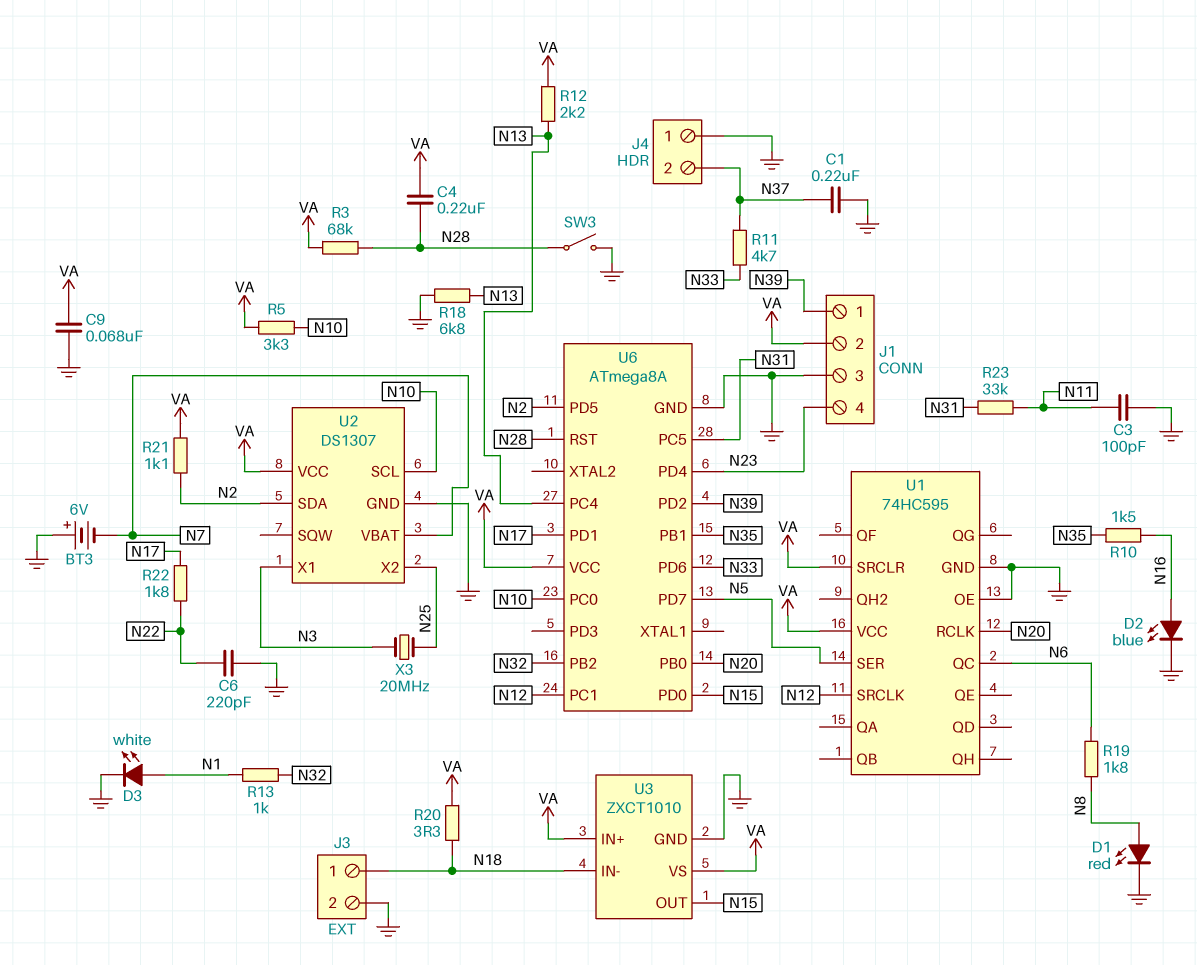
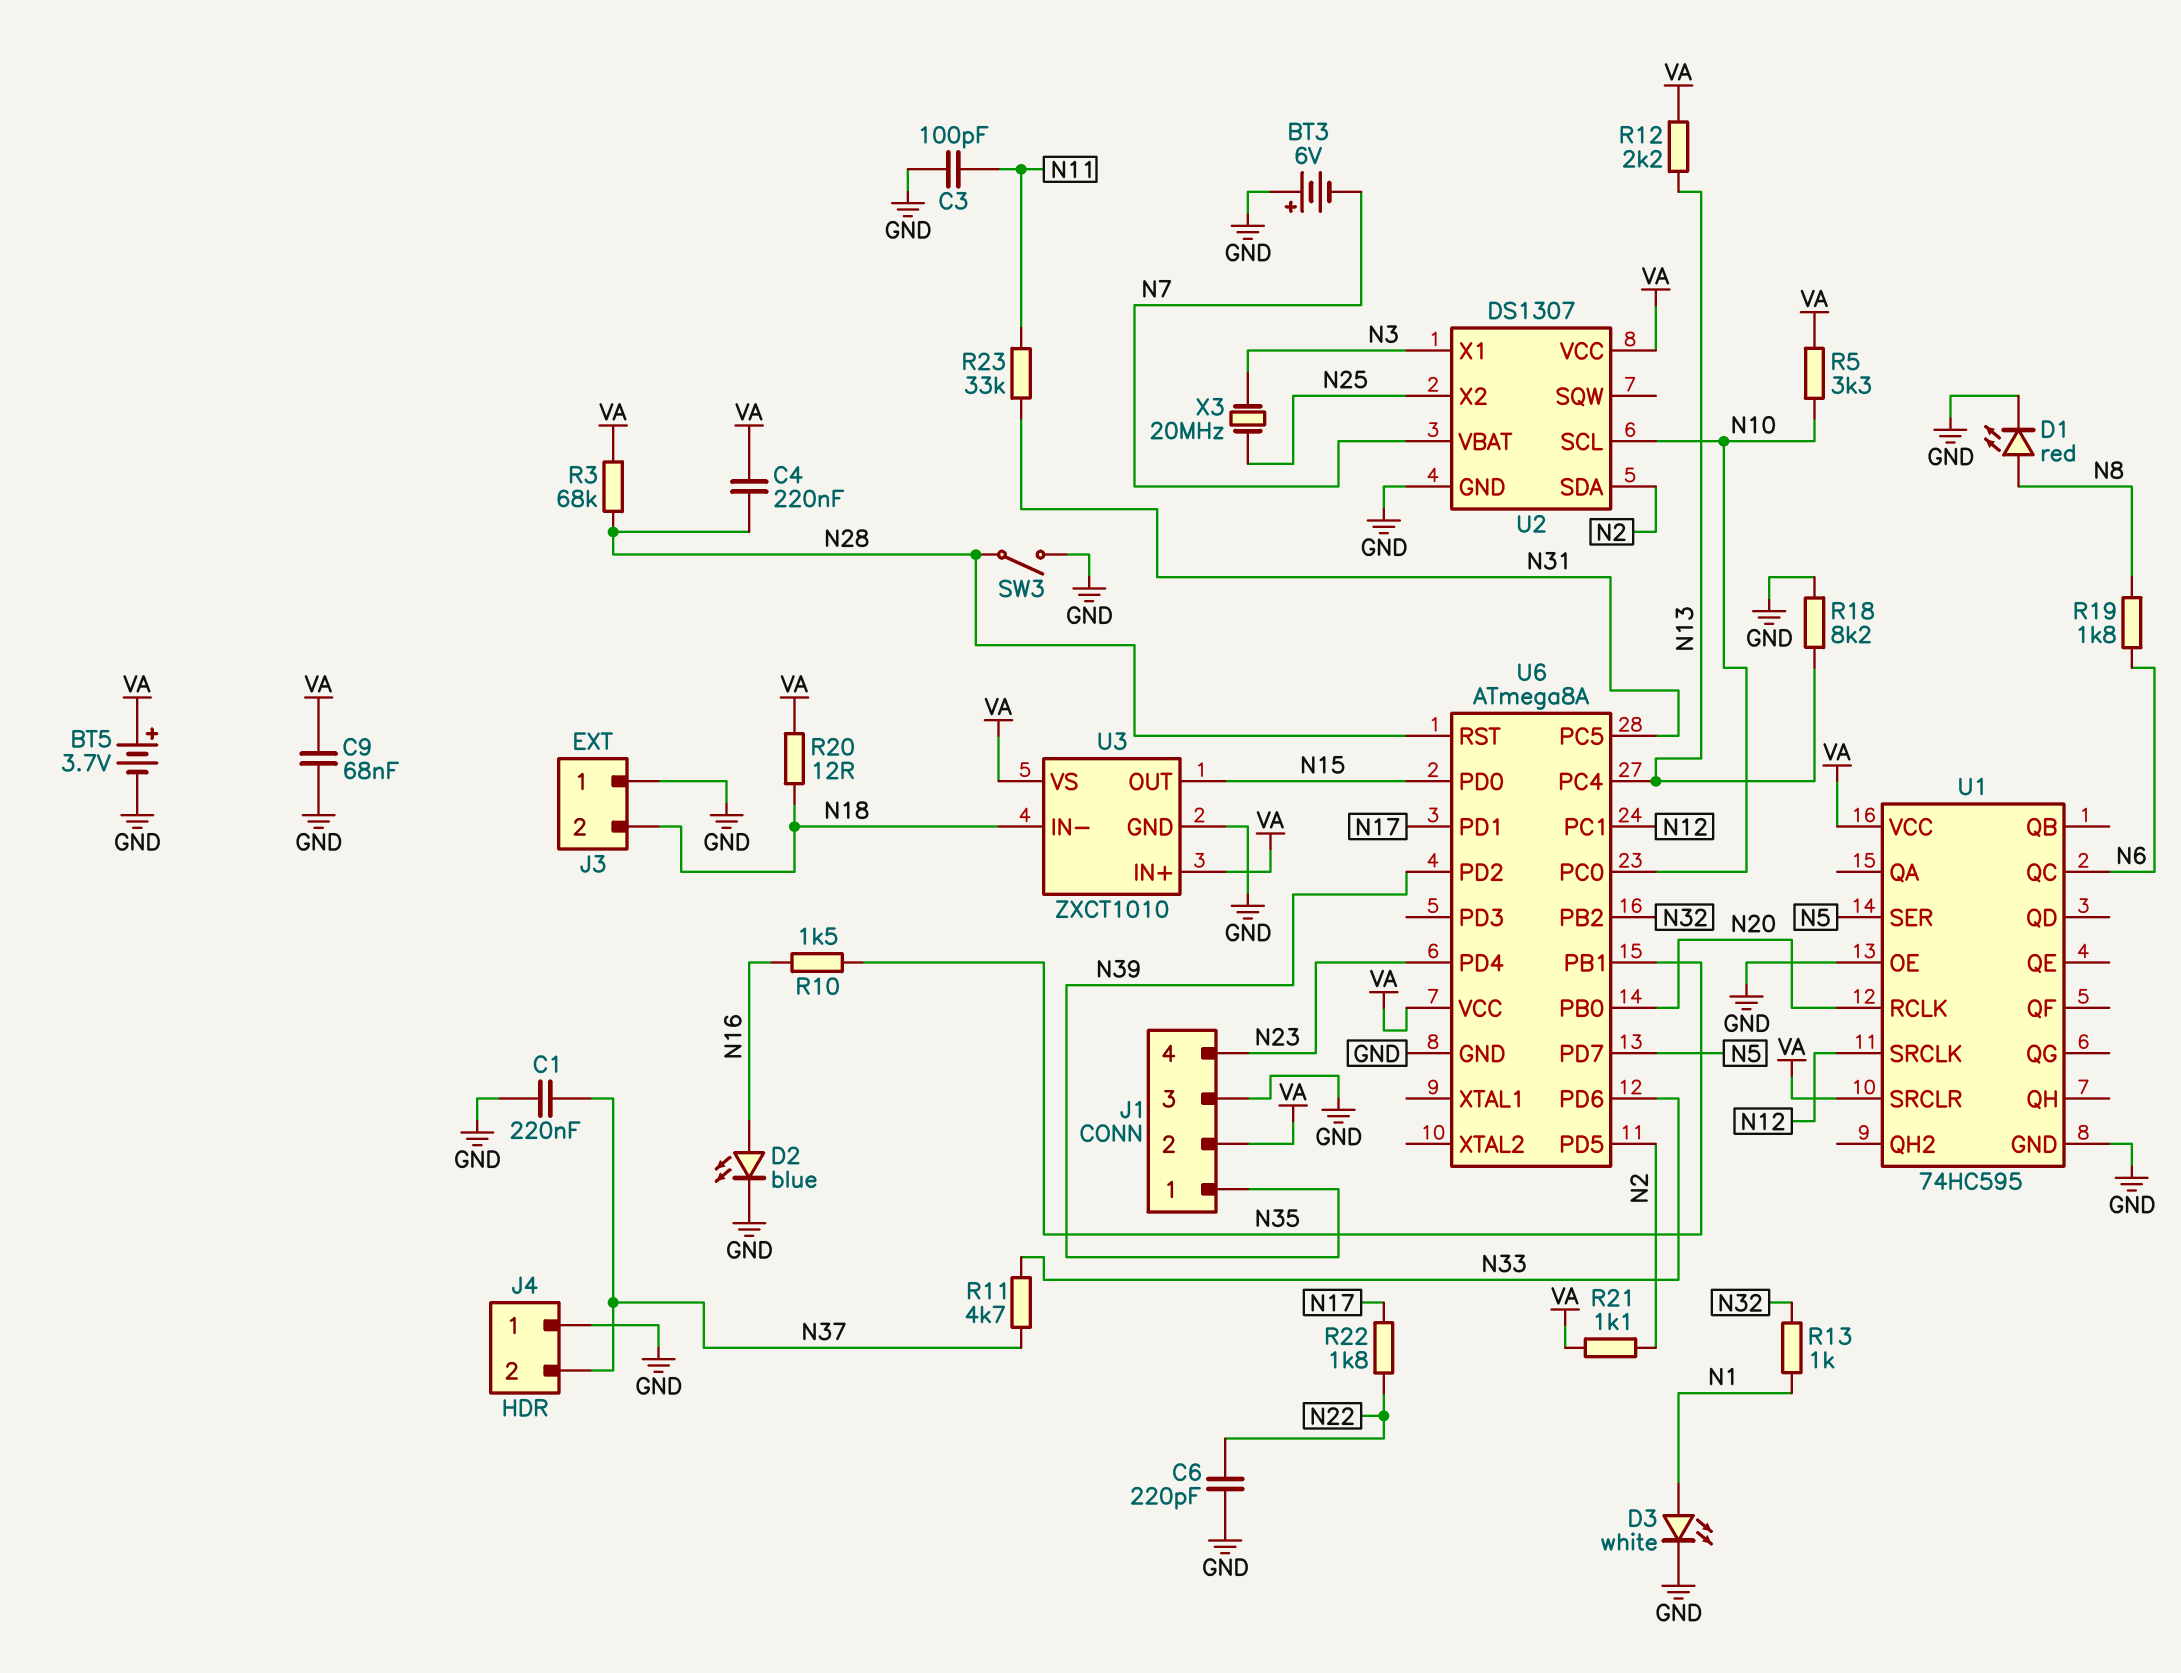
BT5: none -> 3.7V (plus VA, minus GND)
J3 pin 1: N18 -> GND
J3 pin 2: GND -> N18
R18: 6.8k (GND, N13) -> 8.2k (GND, N13)
R20: 3.3 (N18, VA) -> 12 (N18, VA)

